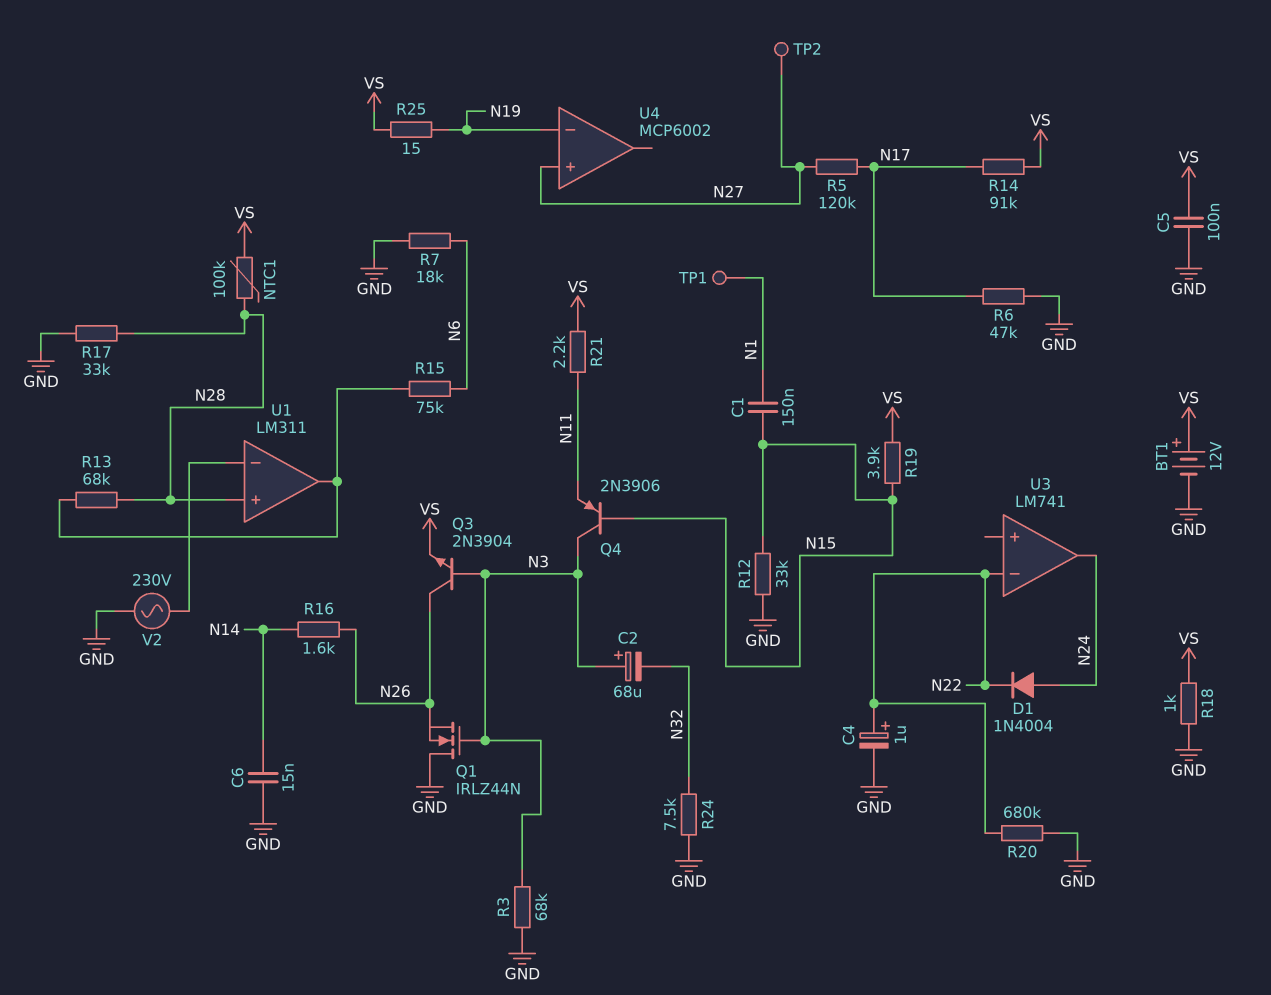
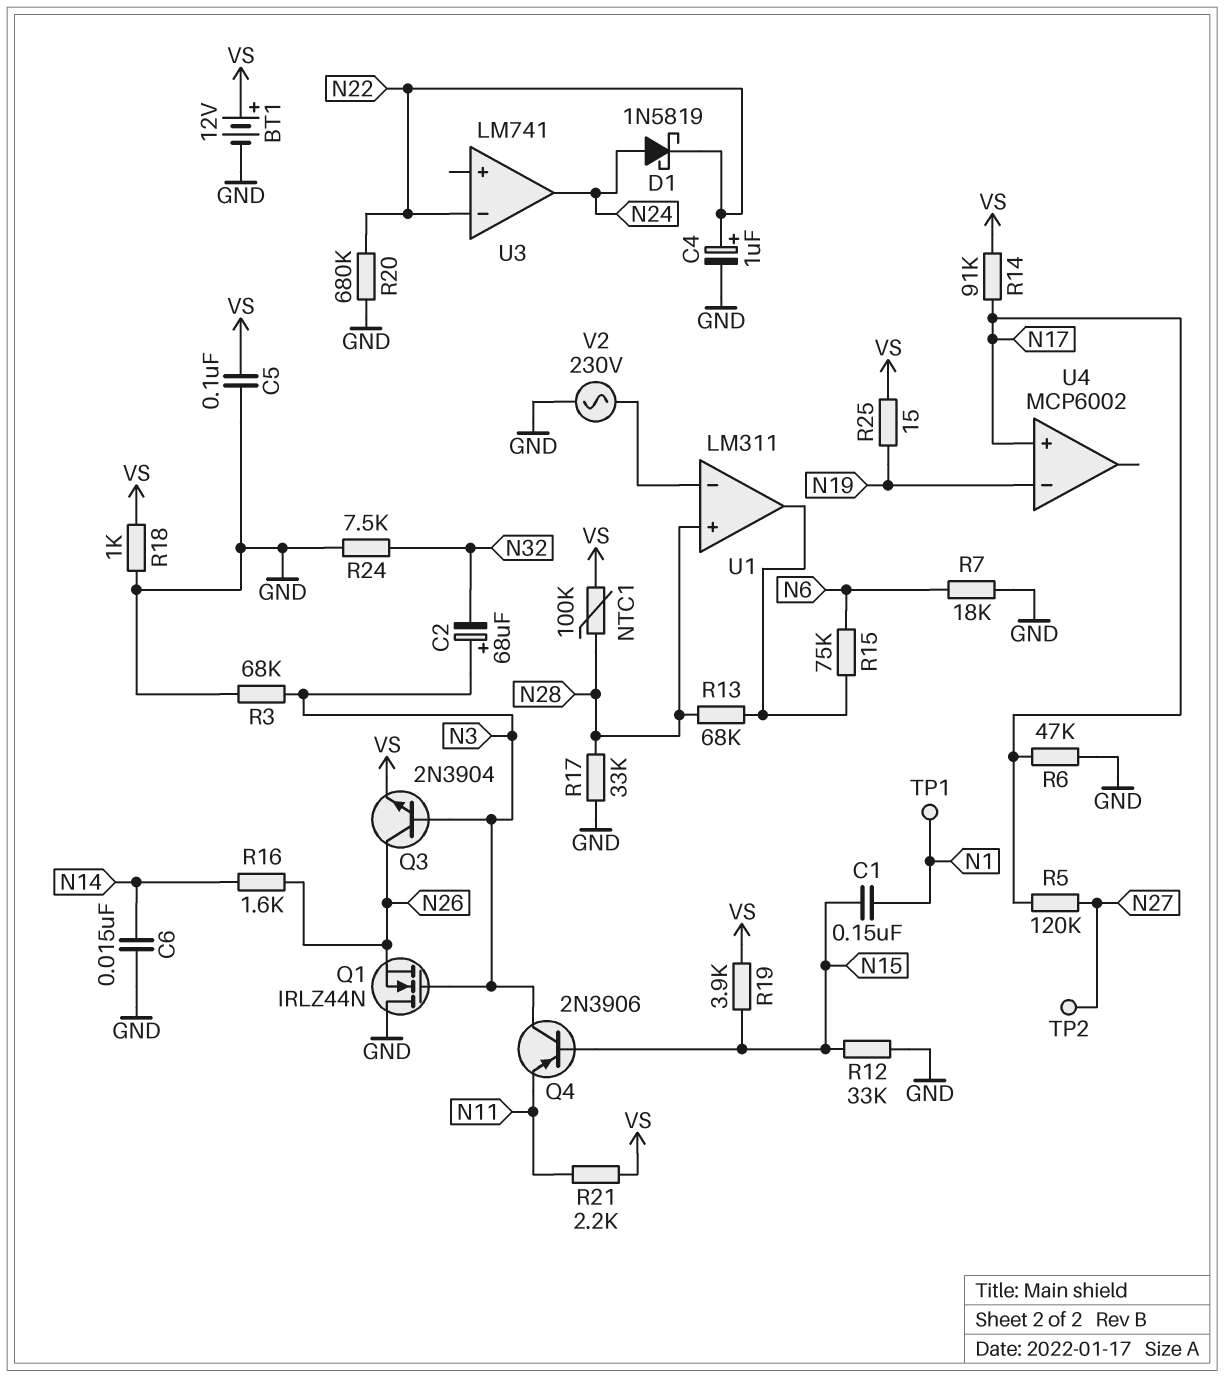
D1: diode 1N4004 (A N24, K N22) -> schottky 1N5819 (A N24, K N22)
U4 pin in+: N27 -> N17

